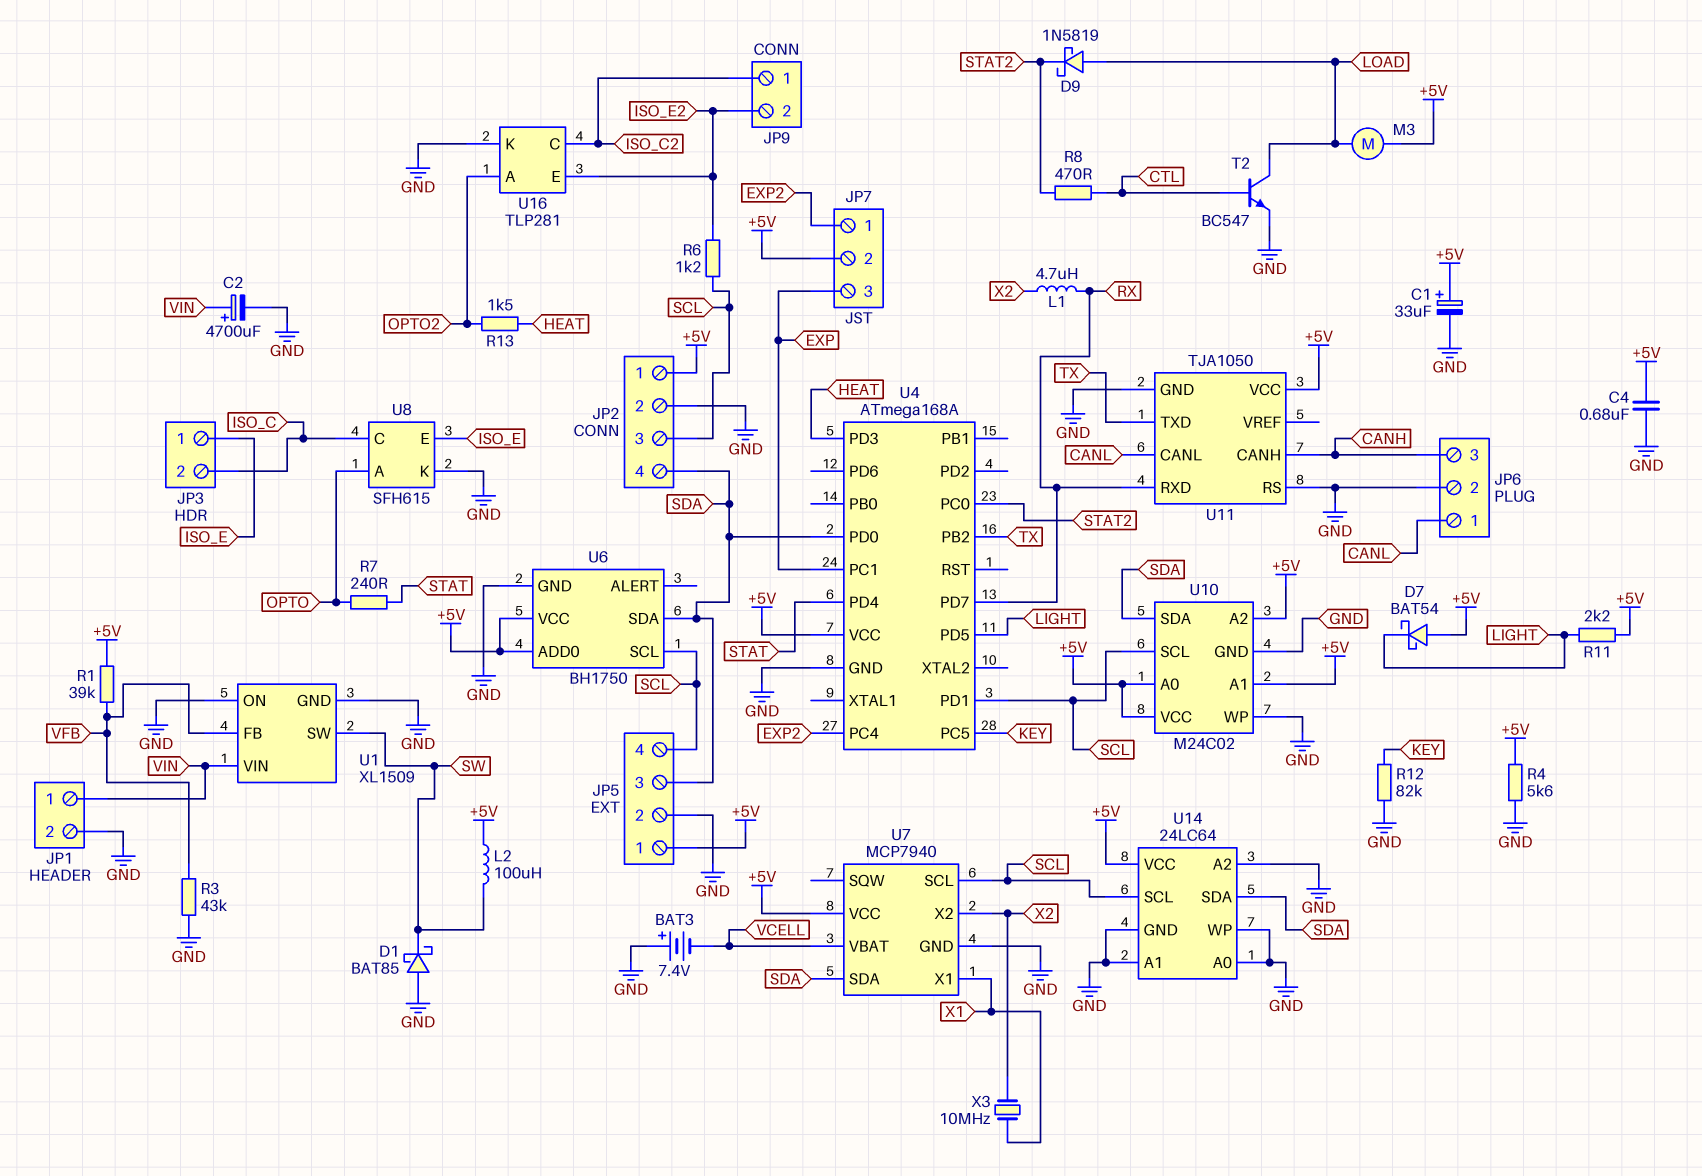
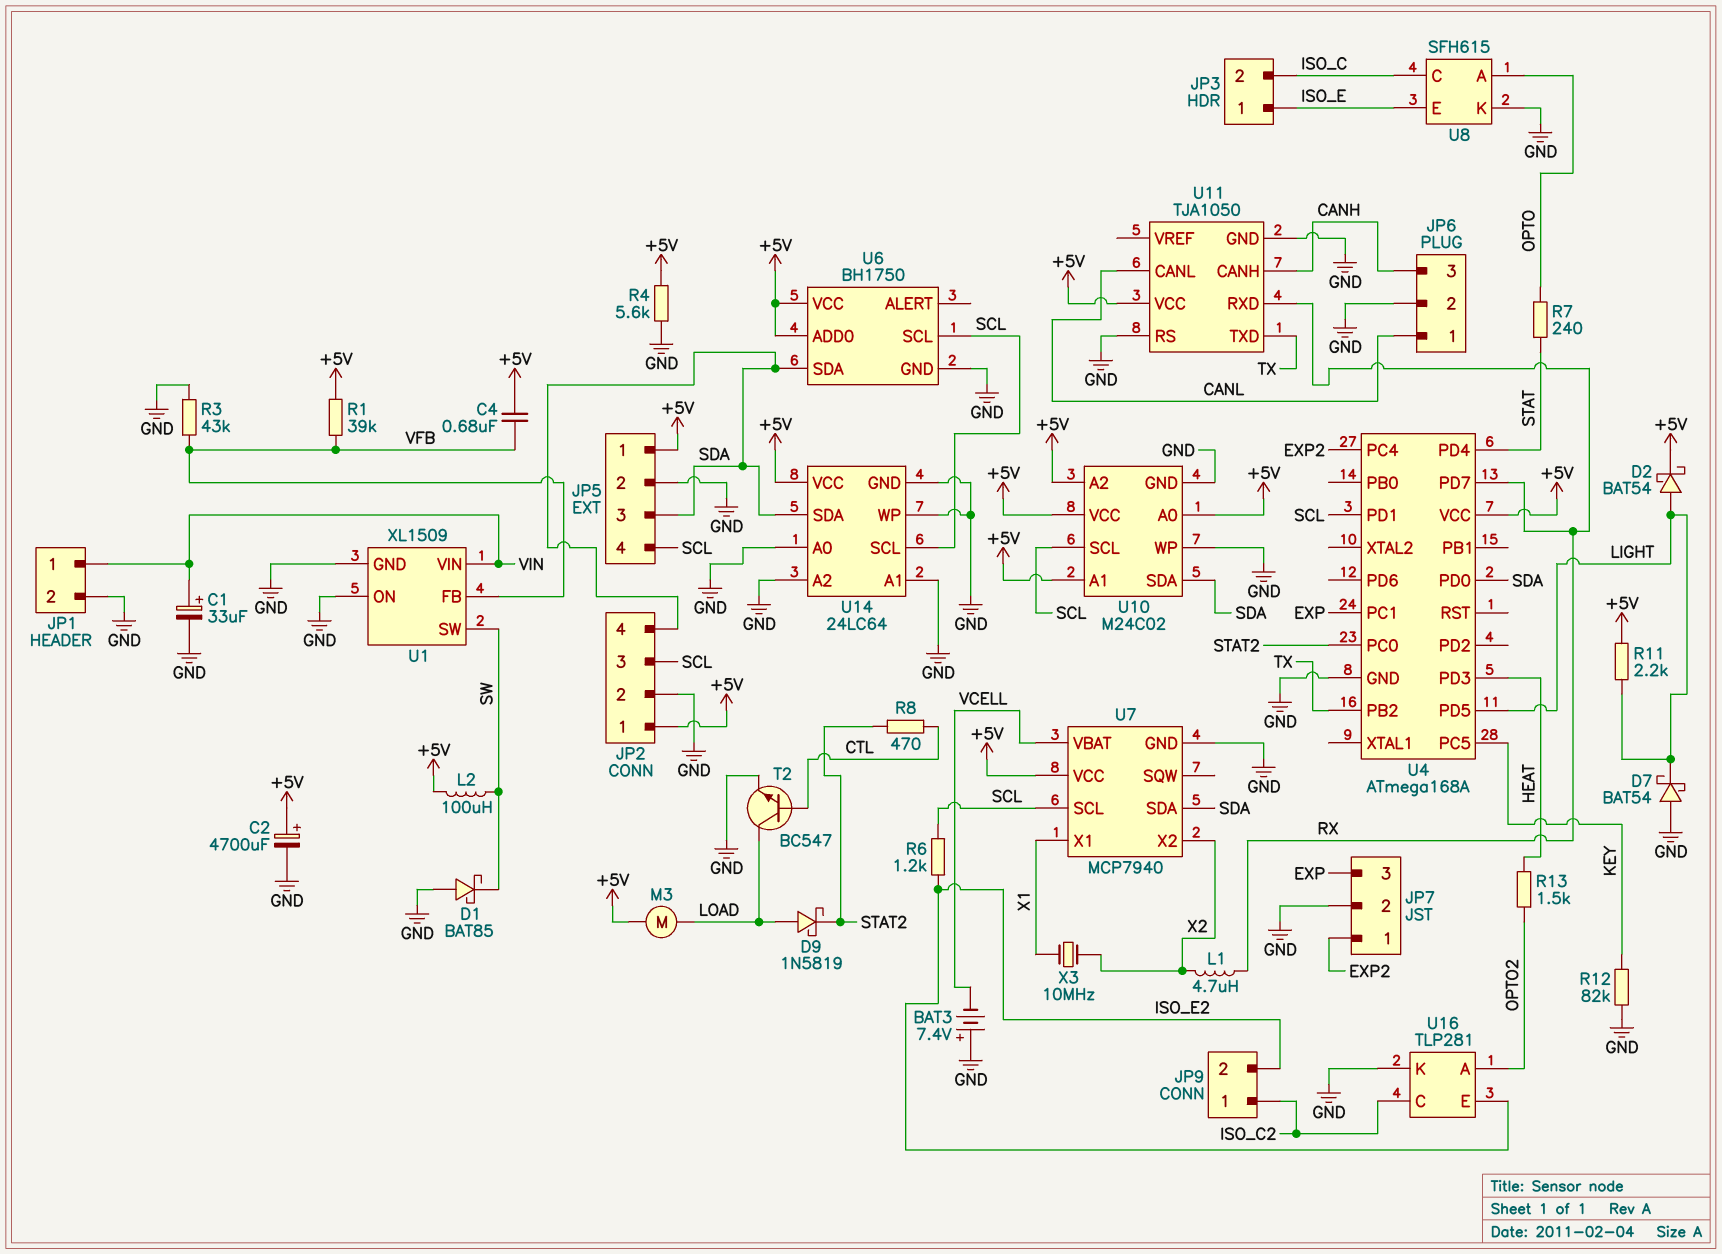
C1: 33uF (plus +5V, minus GND) -> 33uF (plus VIN, minus GND)
C2: 4700uF (plus VIN, minus GND) -> 4700uF (plus +5V, minus GND)
C4: 680nF (+5V, GND) -> 680nF (+5V, VFB)
D2: none -> schottky BAT54 (A LIGHT, K +5V)
D7: schottky BAT54 (A +5V, K LIGHT) -> schottky BAT54 (A GND, K LIGHT)
JP7 pin 2: +5V -> GND

